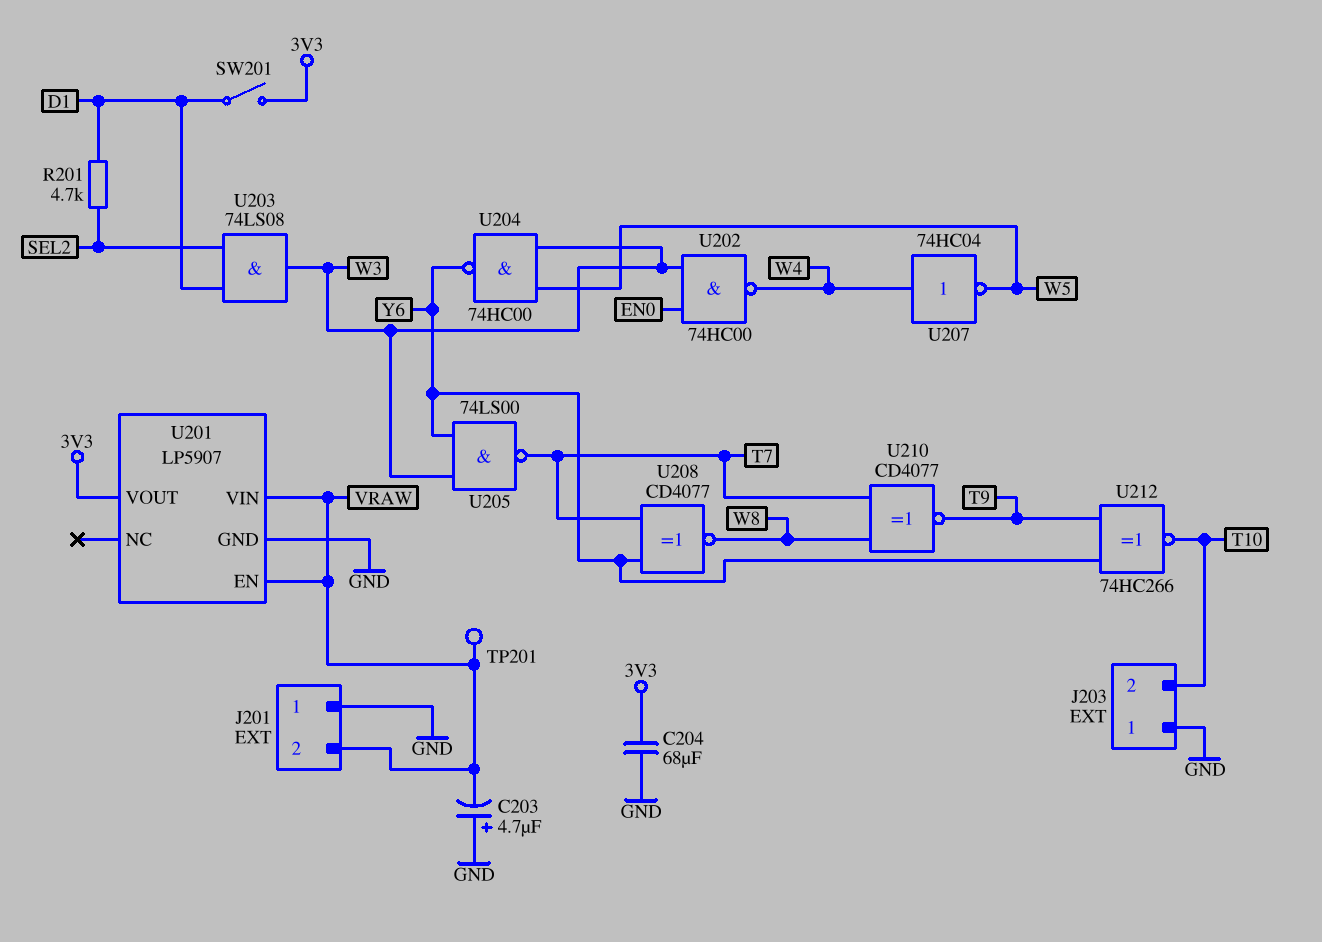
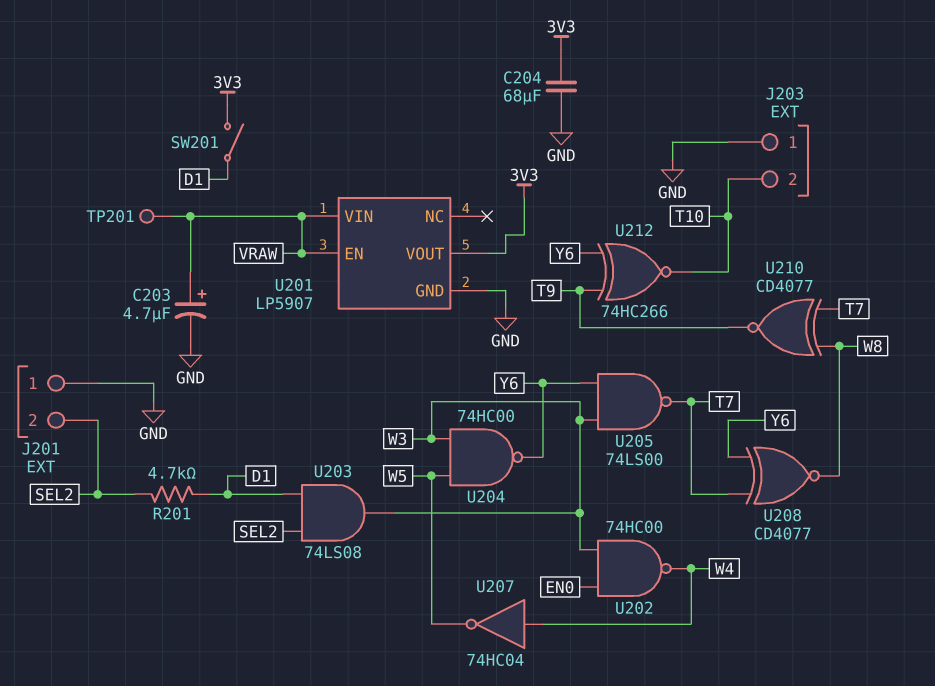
C203: 4.7uF (plus GND, minus VRAW) -> 4.7uF (plus VRAW, minus GND)
J201 pin 2: VRAW -> SEL2

